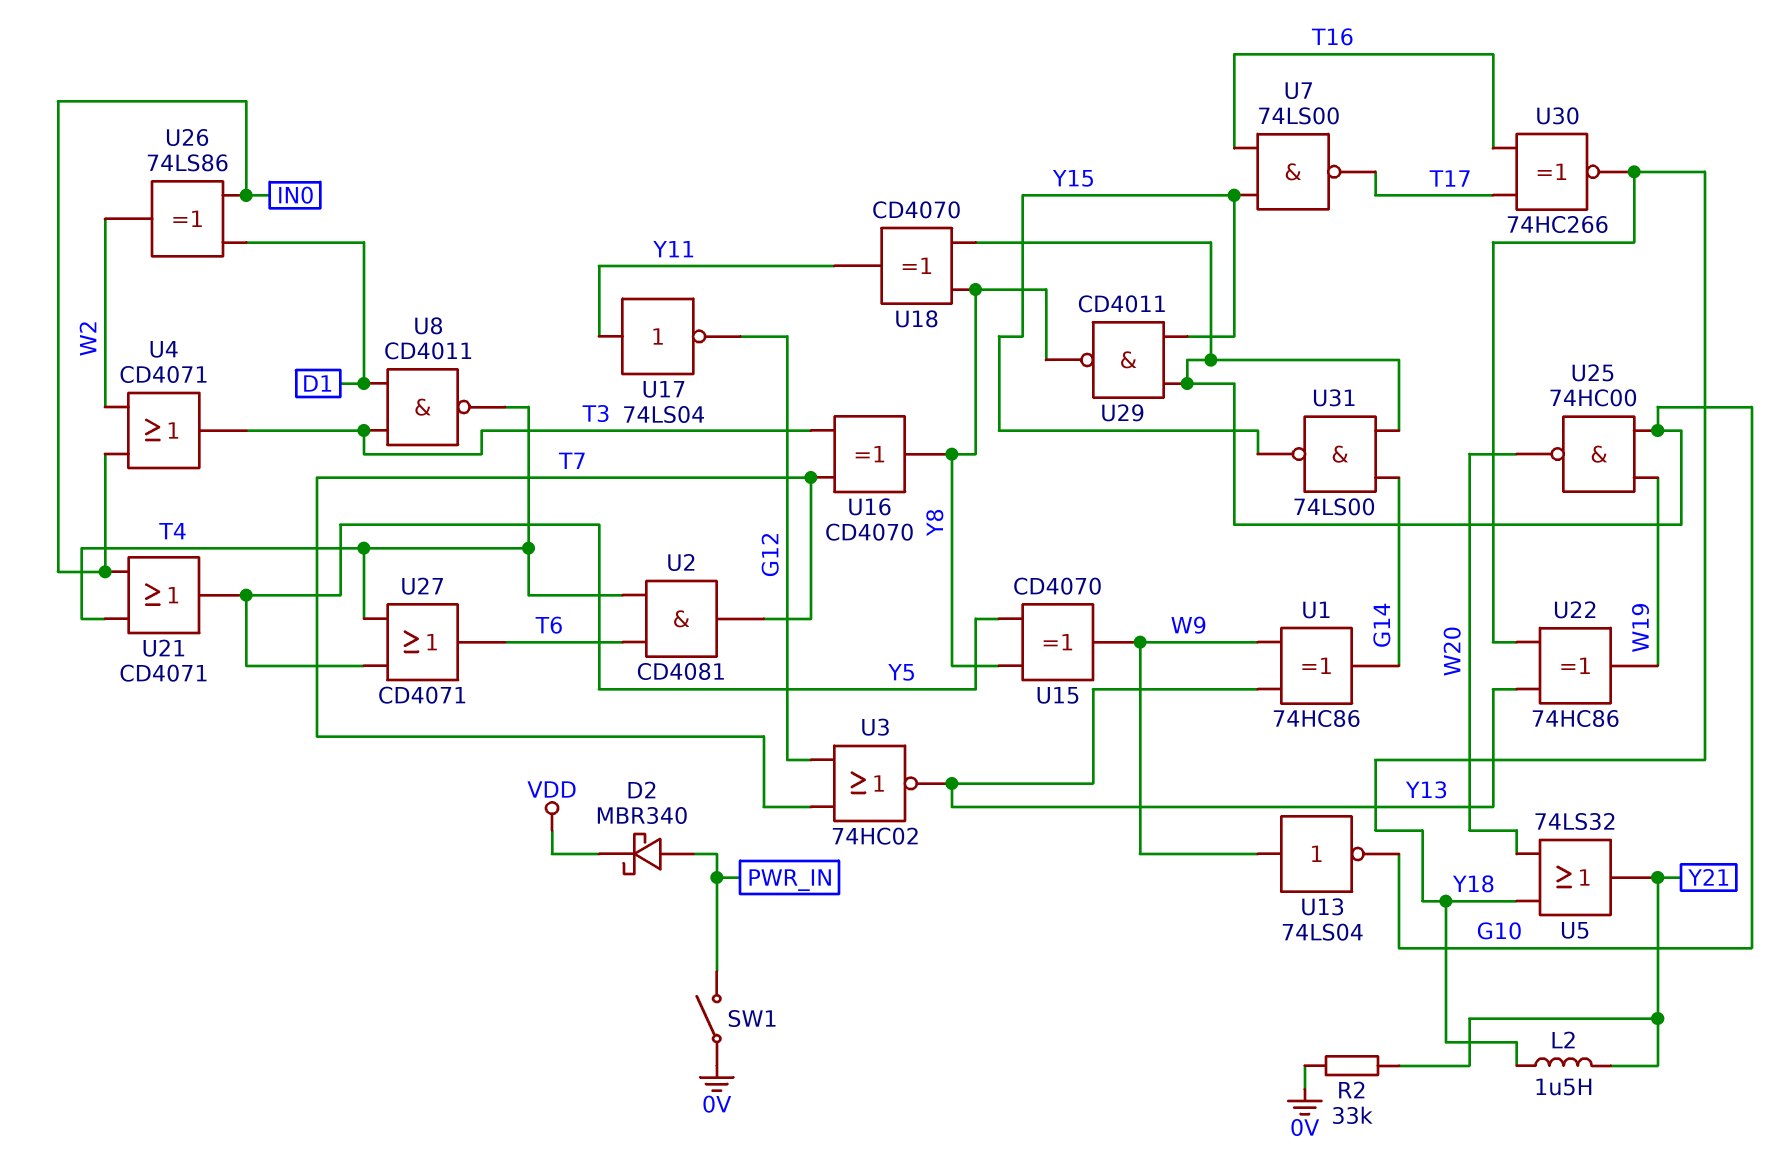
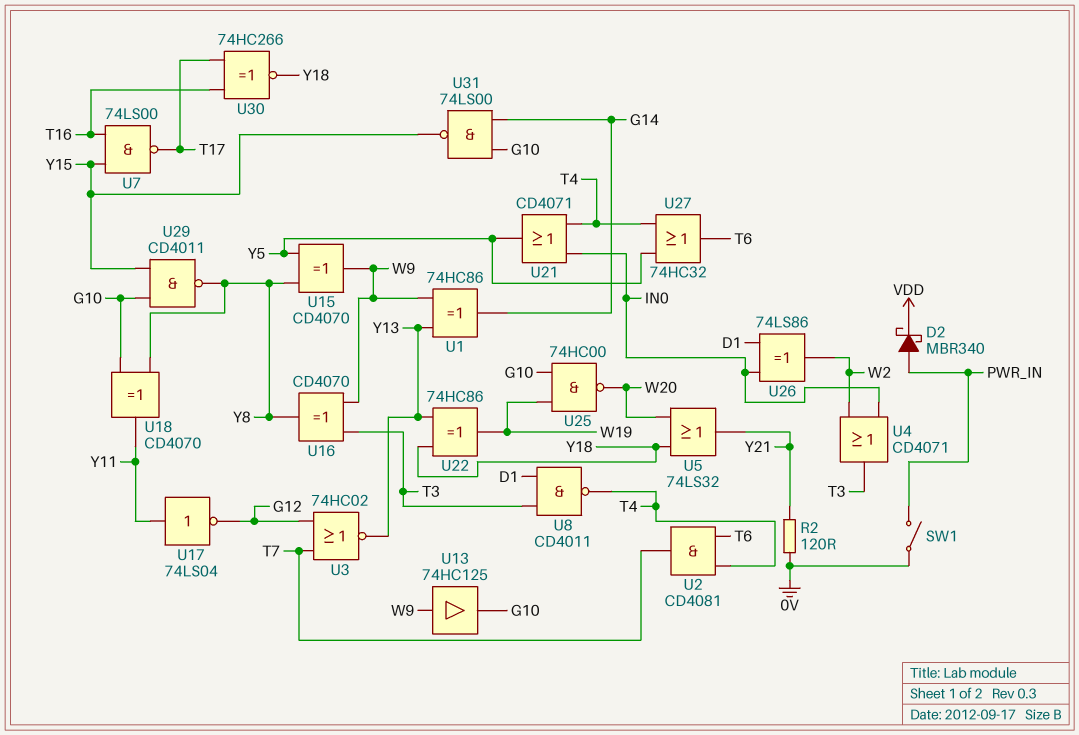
L2: 1.5uH (Y18, Y21) -> none
R2: 33k (0V, Y21) -> 120 (0V, Y21)
U13: NOT 74LS04 (in W9, out G10) -> buffer 74HC125 (in W9, out G10)
U16: XOR CD4070 (in T3, in T7, out Y8) -> XOR CD4070 (in T3, in W9, out Y8)
U27: OR CD4071 (in T4, in Y5, out T6) -> OR 74HC32 (in T4, in Y5, out T6)

